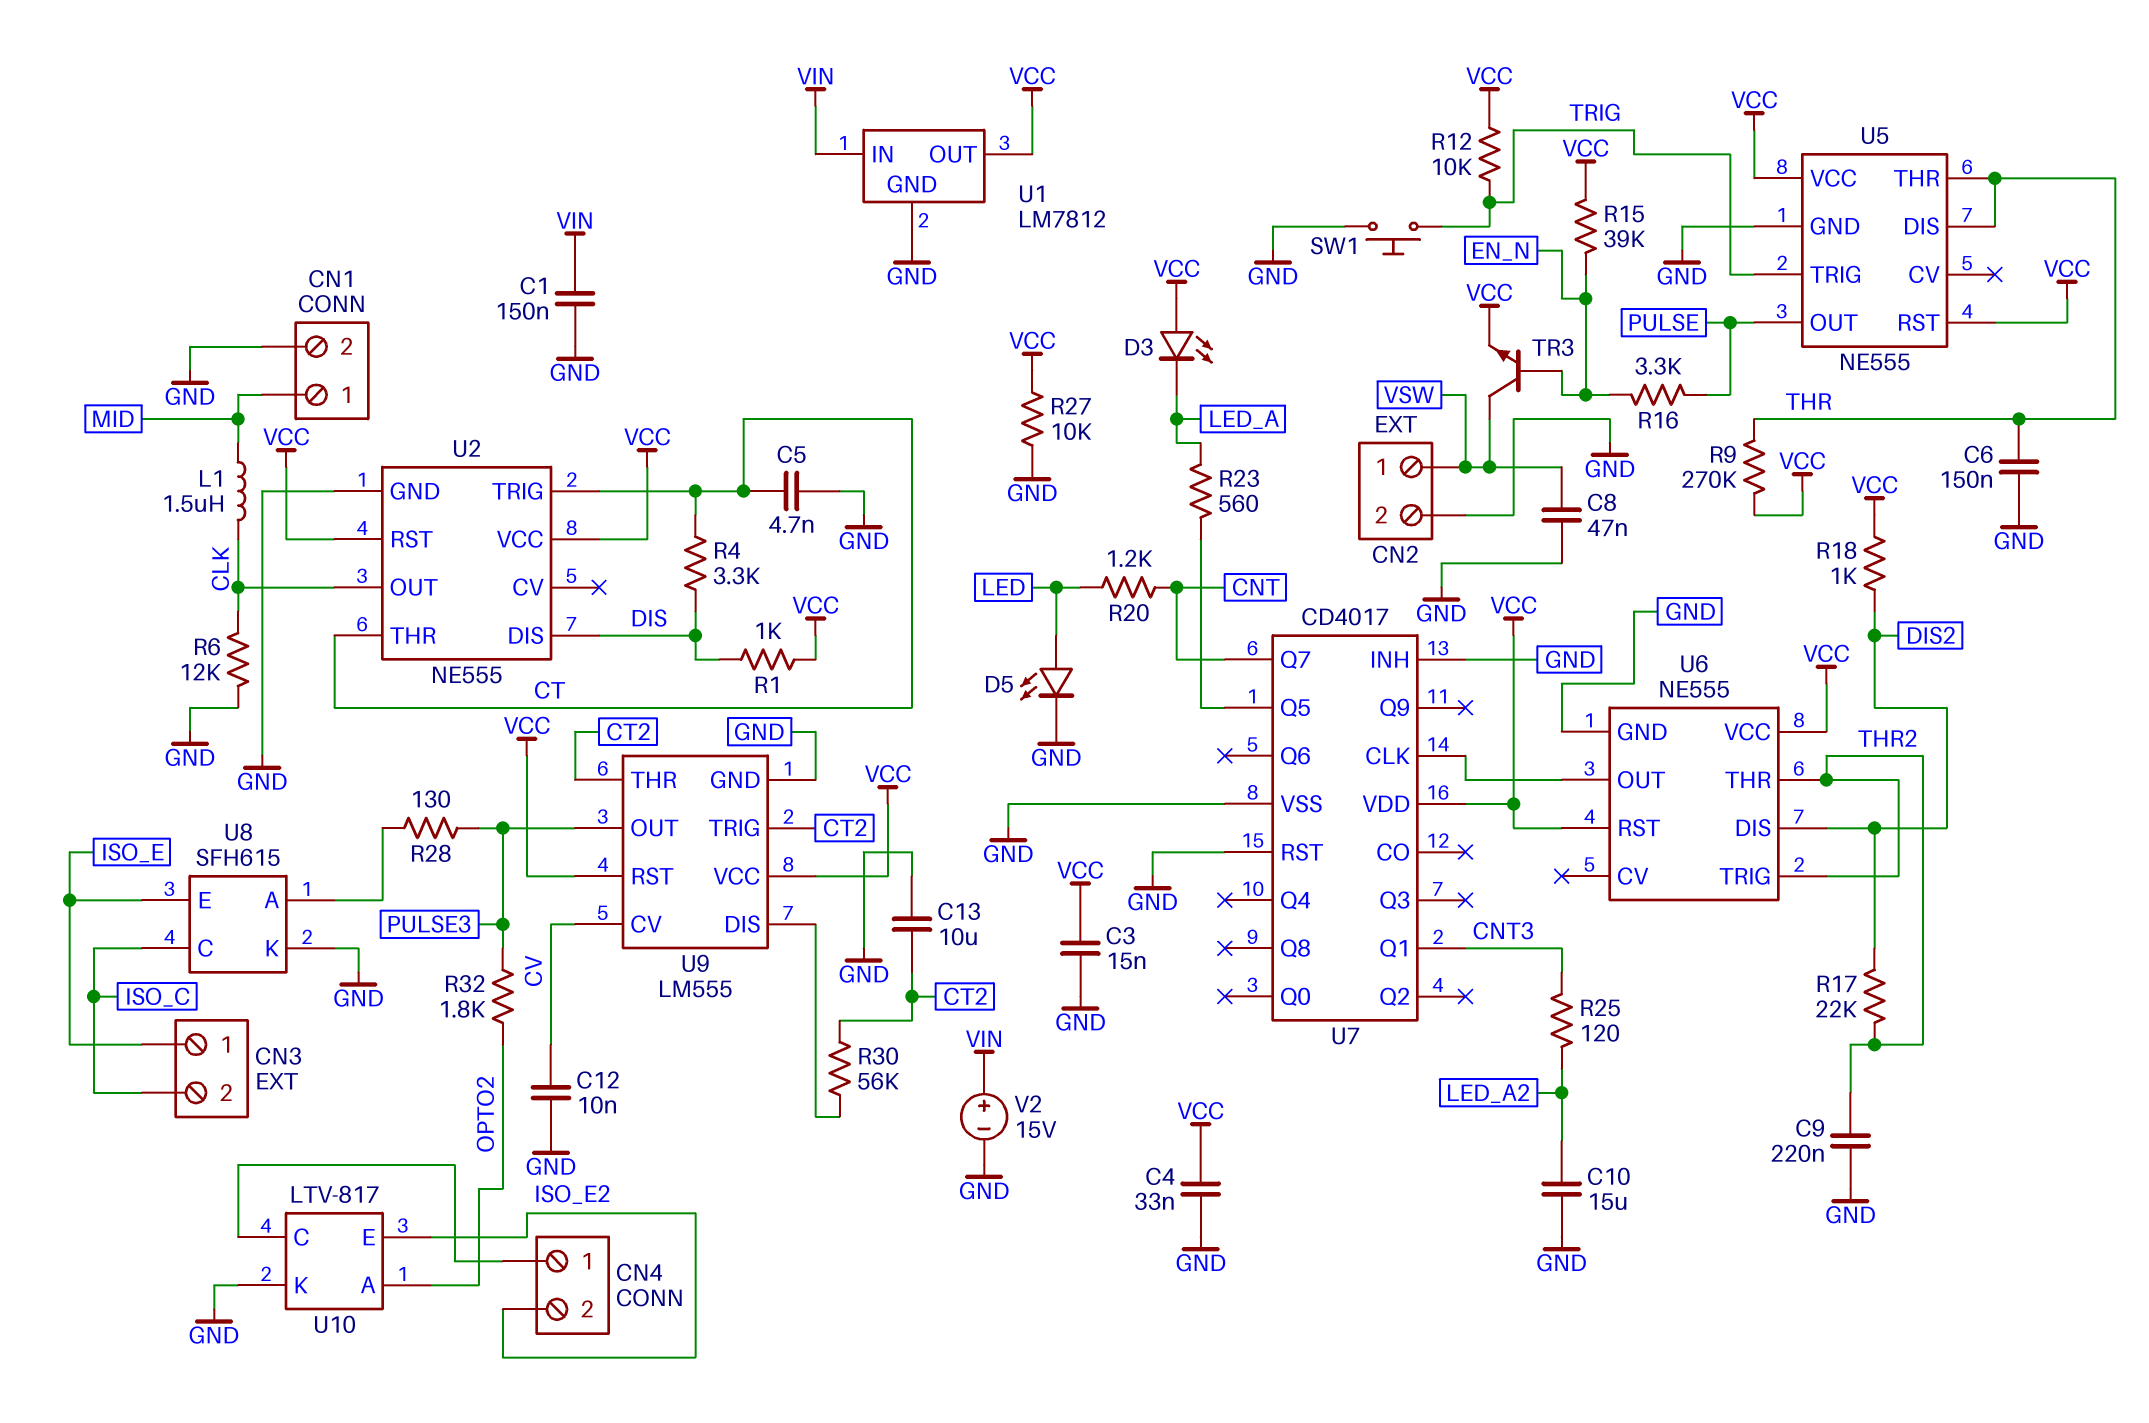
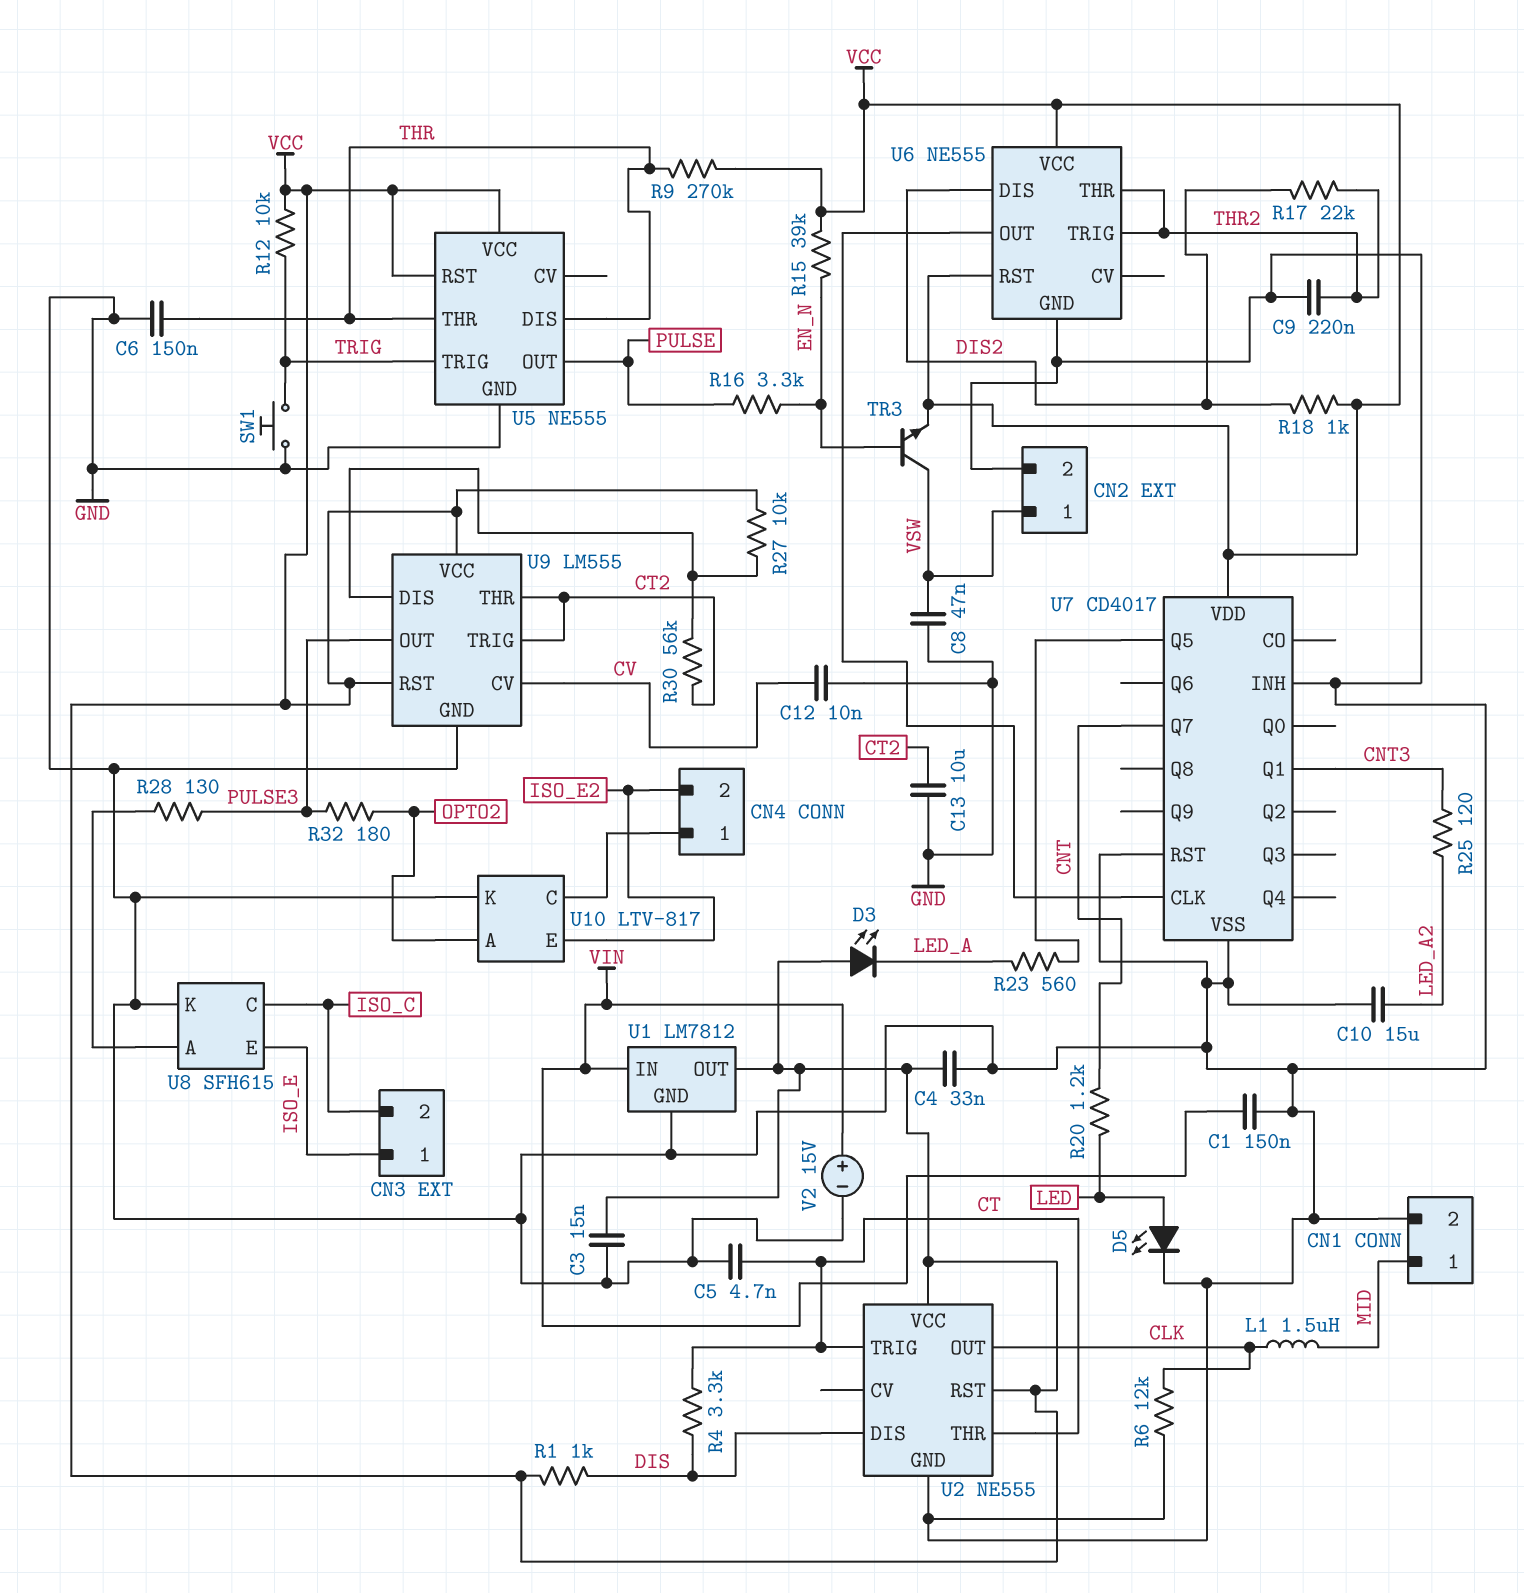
R27: 10k (GND, VCC) -> 10k (U9/DIS, VCC)
R32: 1.8k (OPTO2, PULSE3) -> 180 (OPTO2, PULSE3)

